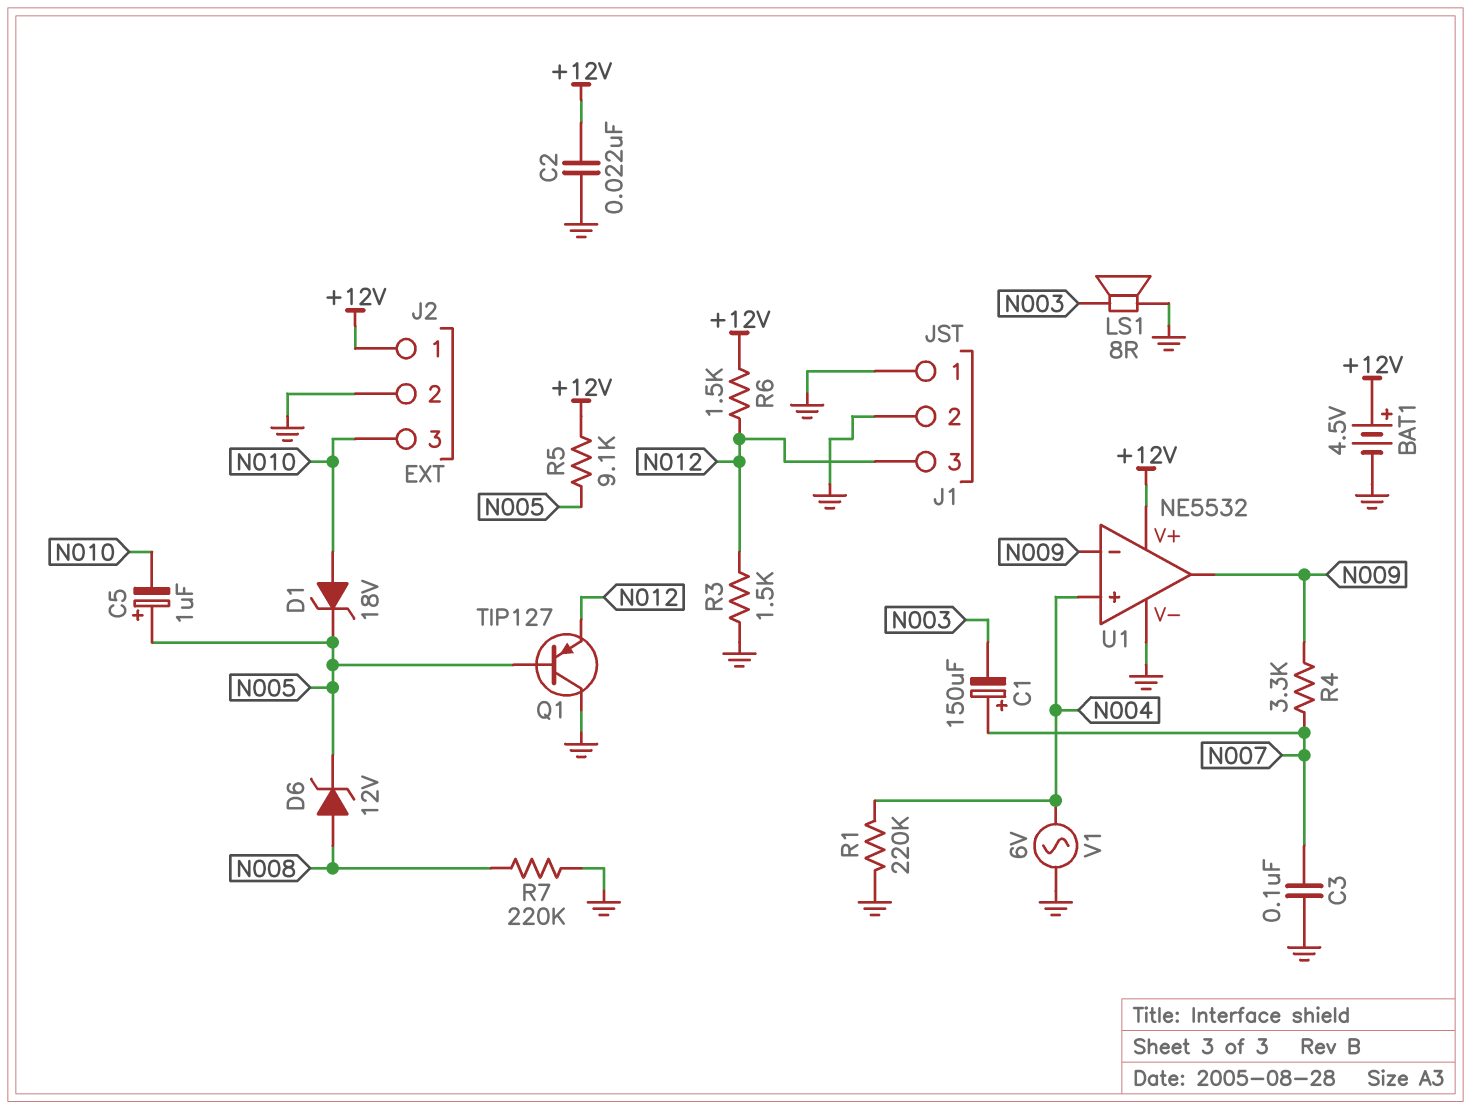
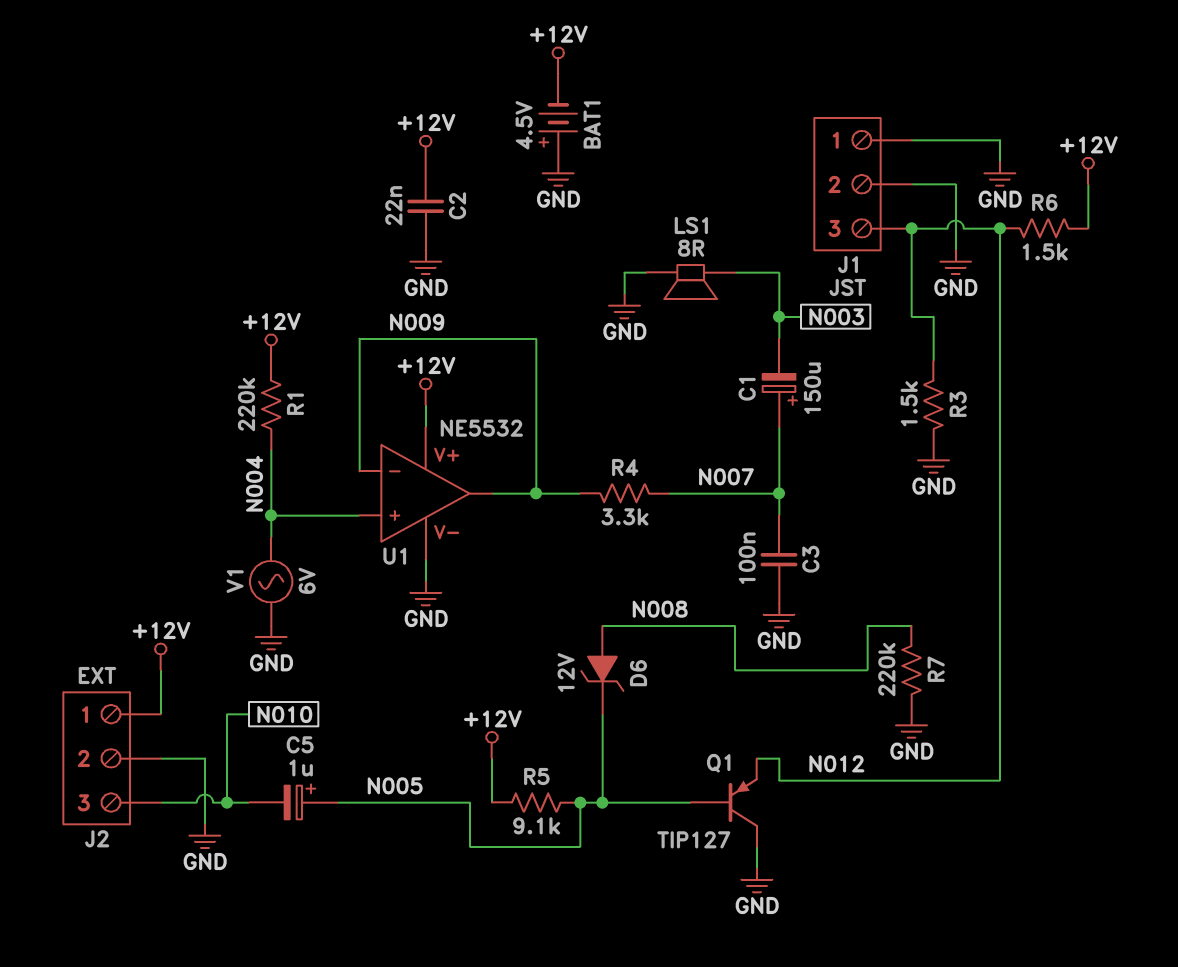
BAT1: 4.5V (plus +12V, minus GND) -> 4.5V (plus GND, minus +12V)
D1: zener 18V (A N010, K N005) -> none
R1: 220k (GND, N004) -> 220k (+12V, N004)

